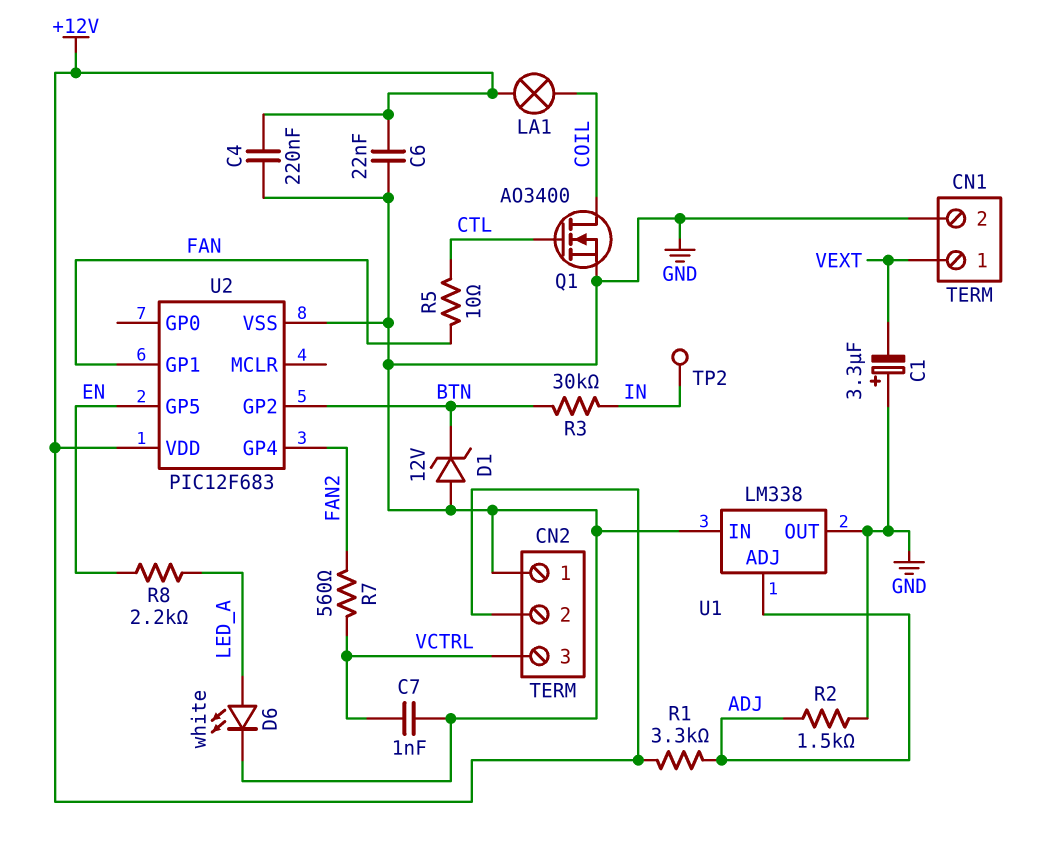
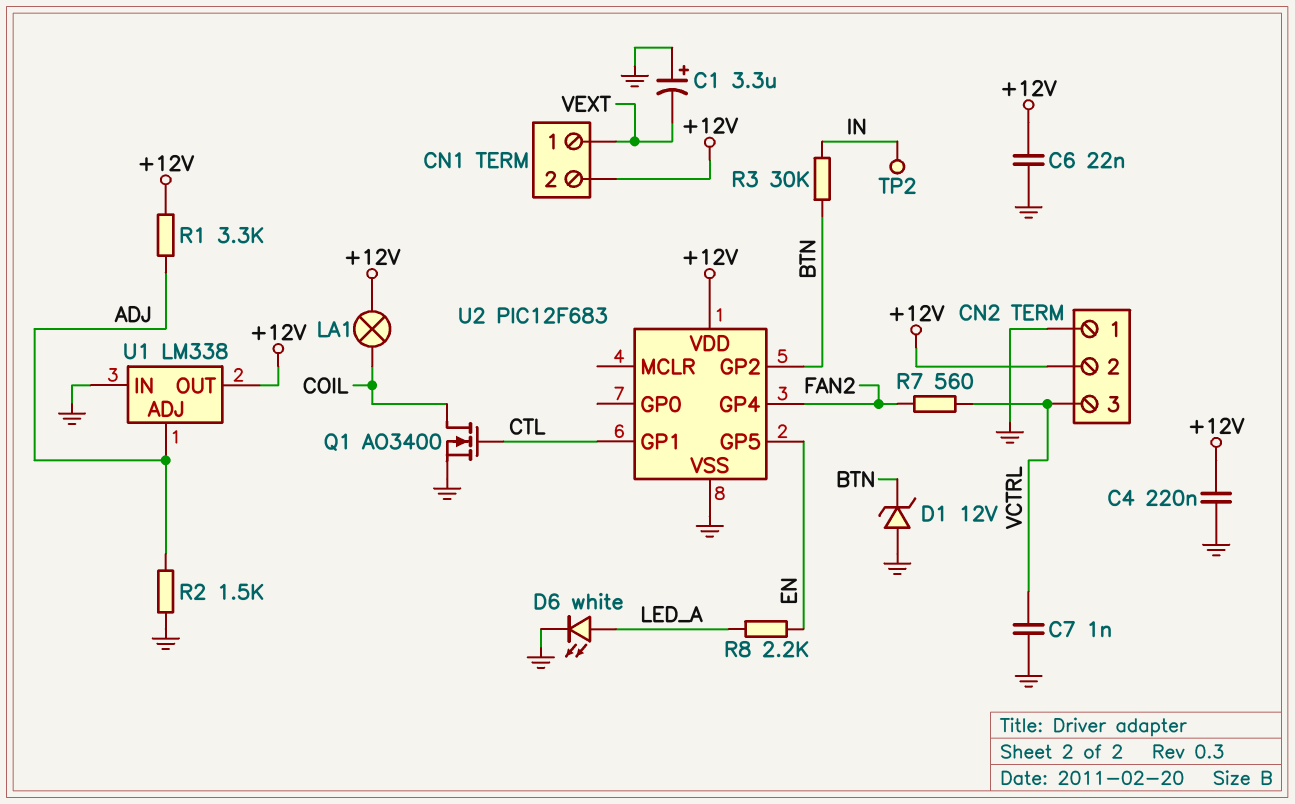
CN1 pin 2: GND -> +12V
R5: 10 (CTL, FAN) -> none
U1 pin OUT: GND -> +12V
U2 pin GP1: FAN -> CTL

